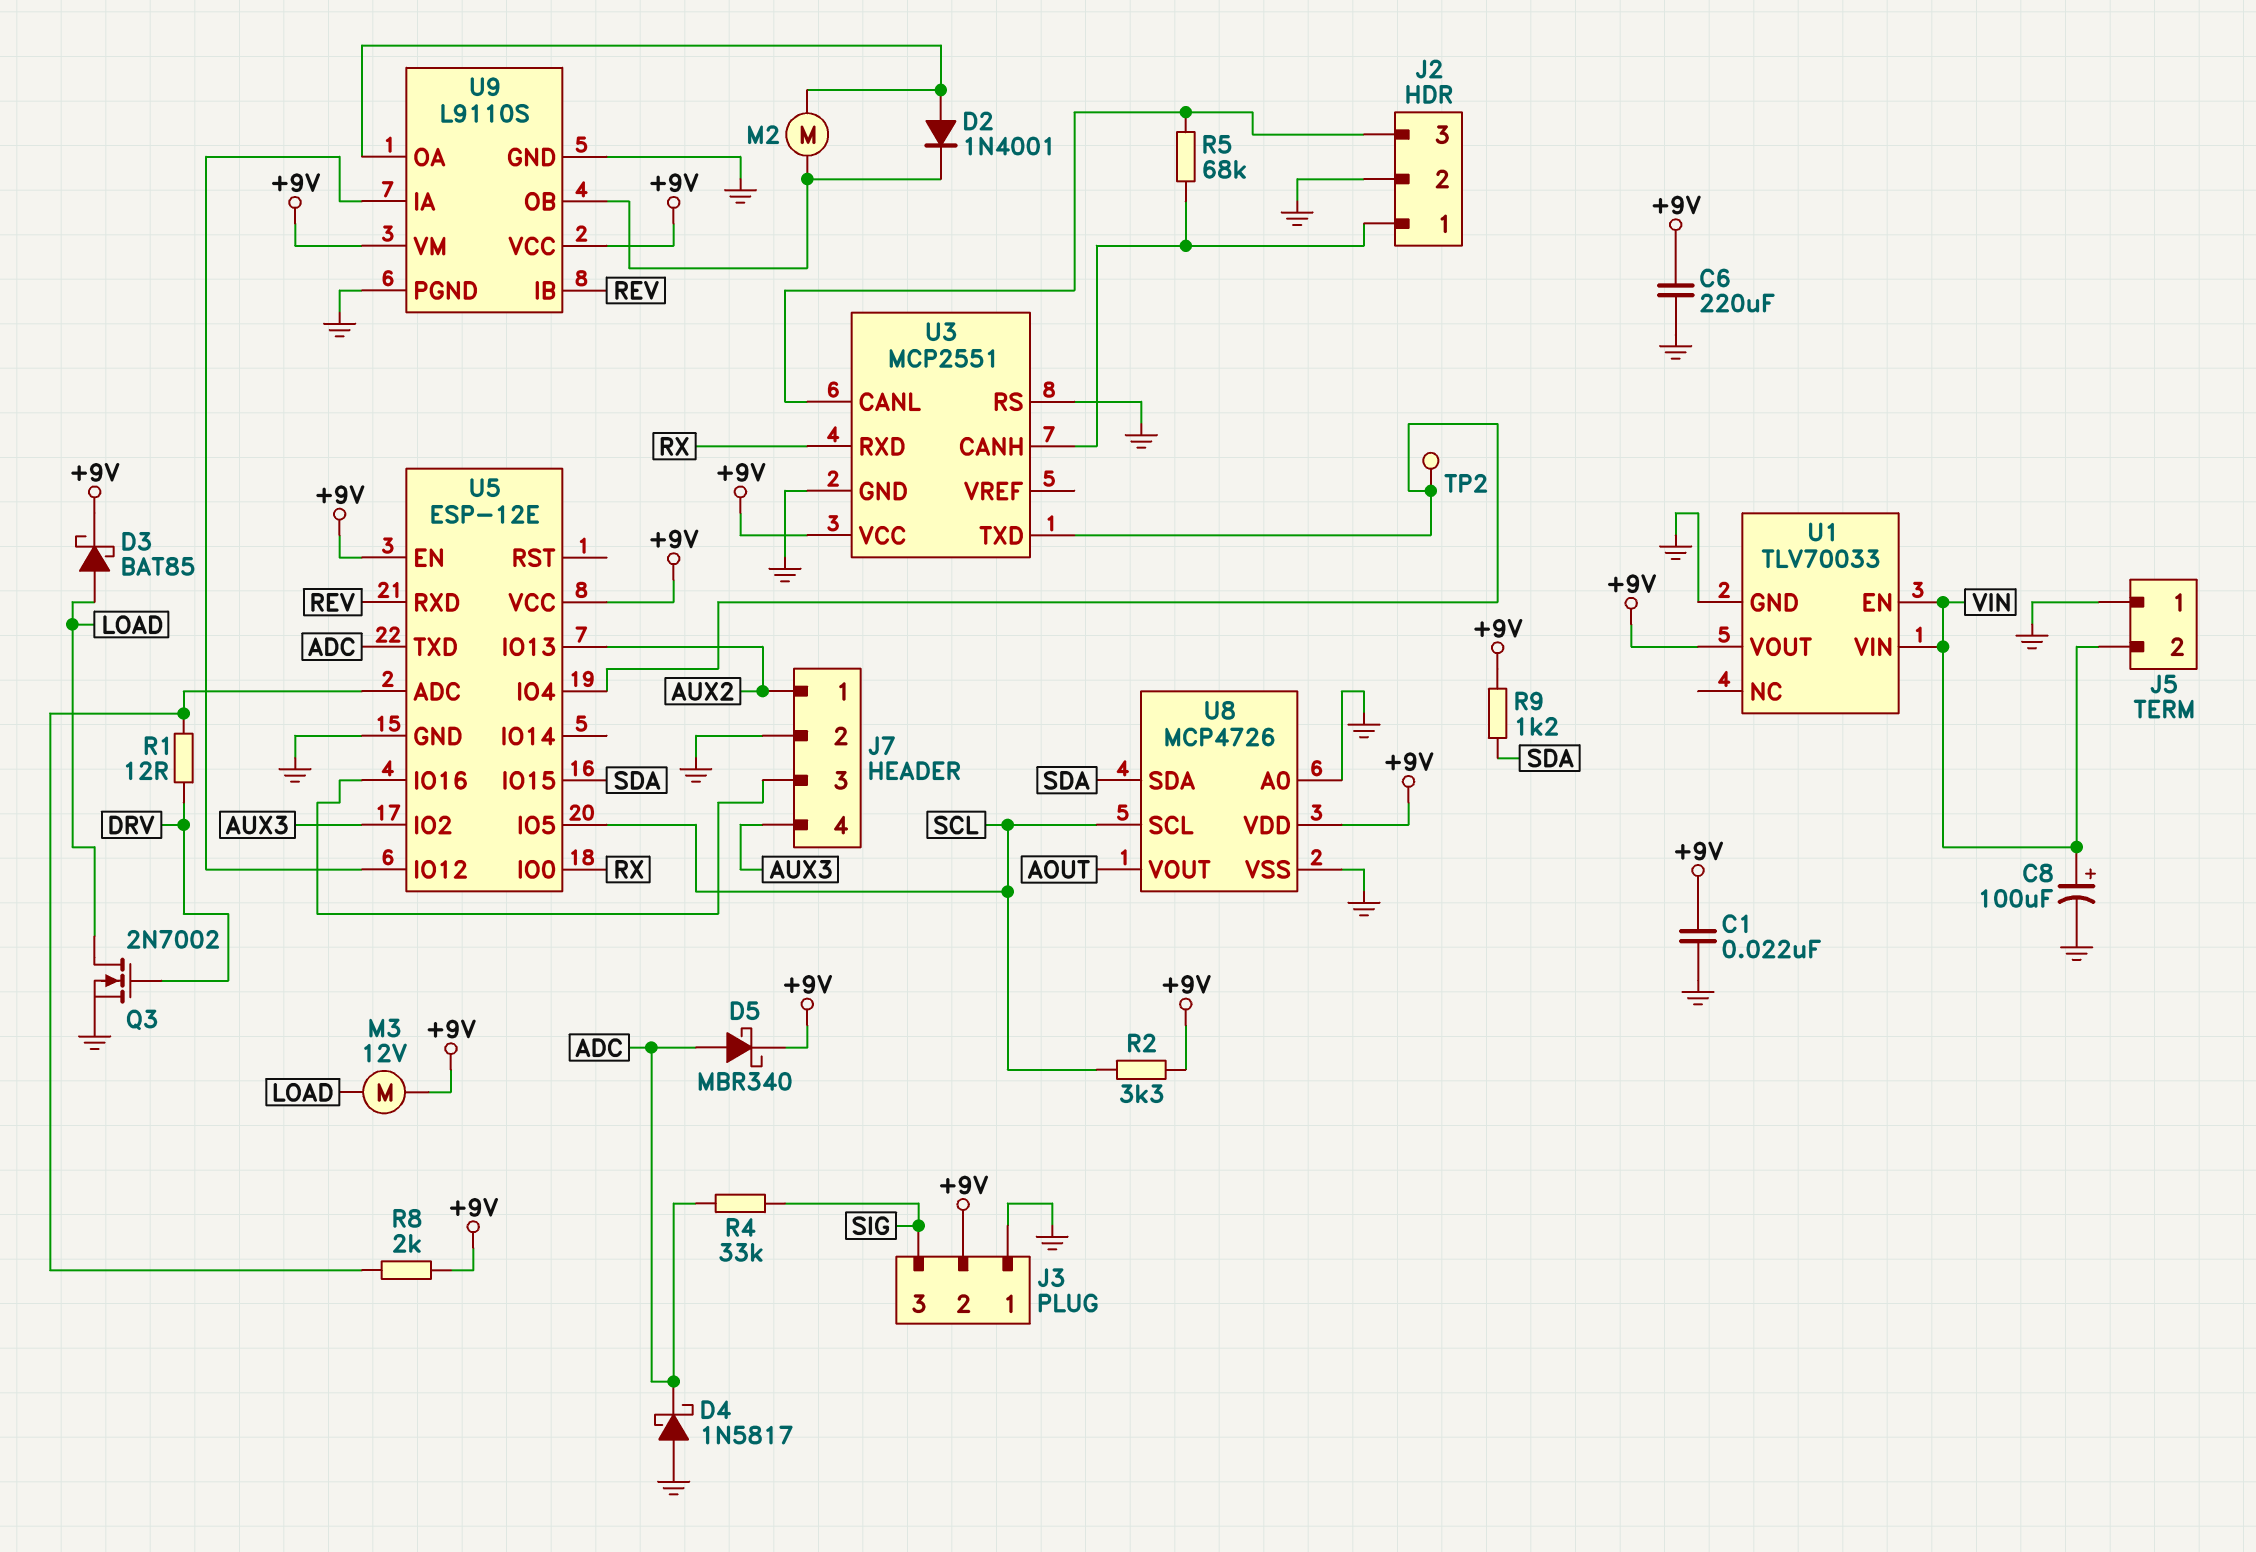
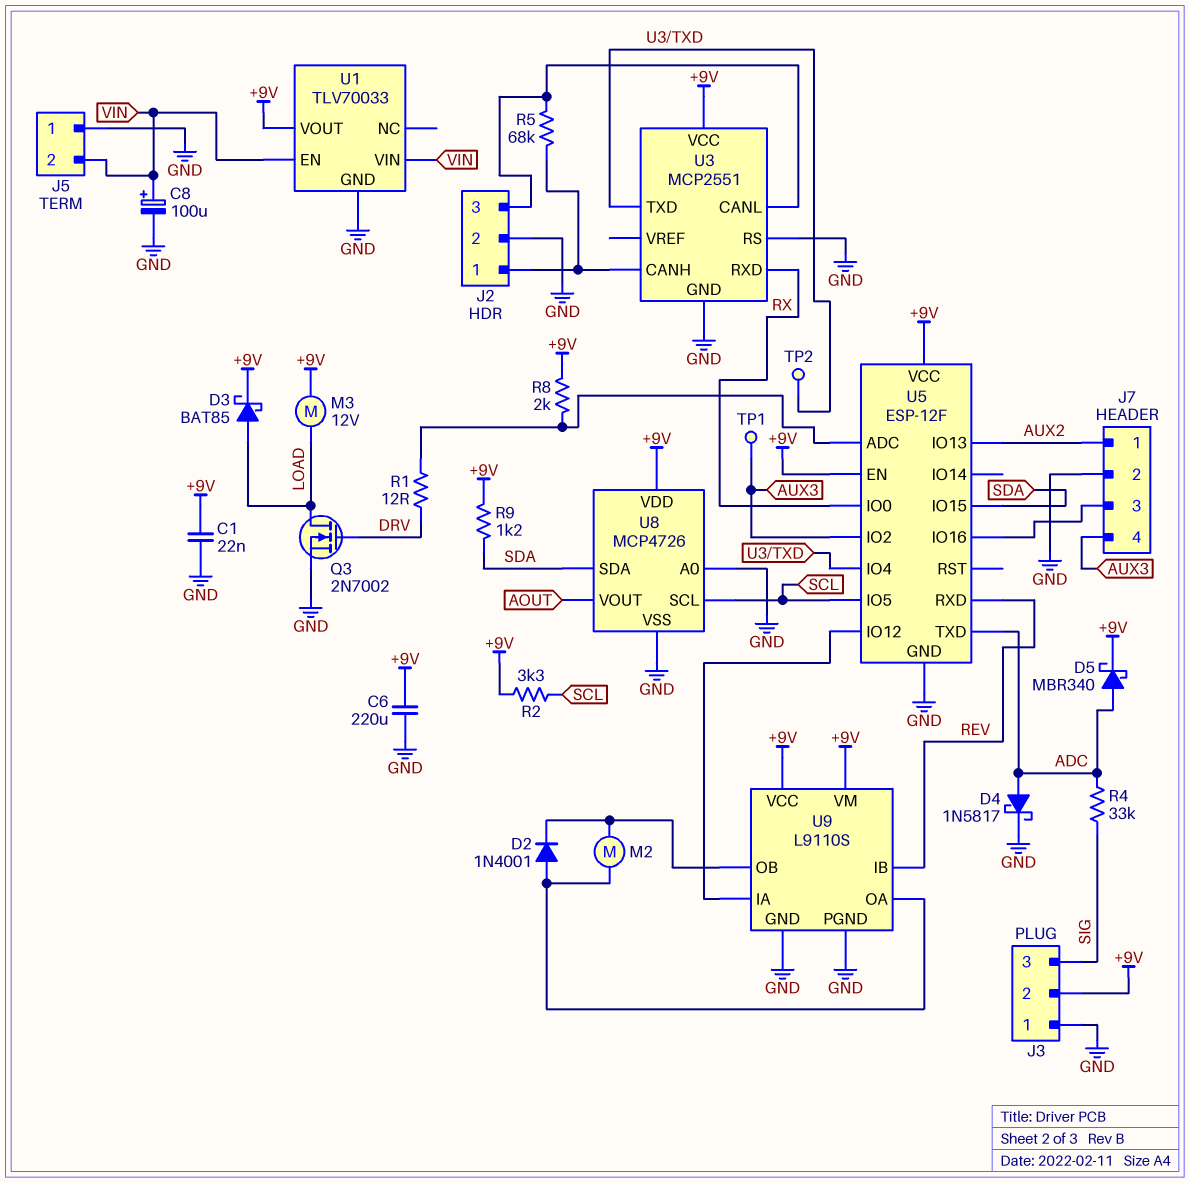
D4: schottky 1N5817 (A GND, K ADC) -> schottky 1N5817 (A ADC, K GND)
TP1: none -> test point (AUX3)
U5: ESP-12E -> ESP-12F

